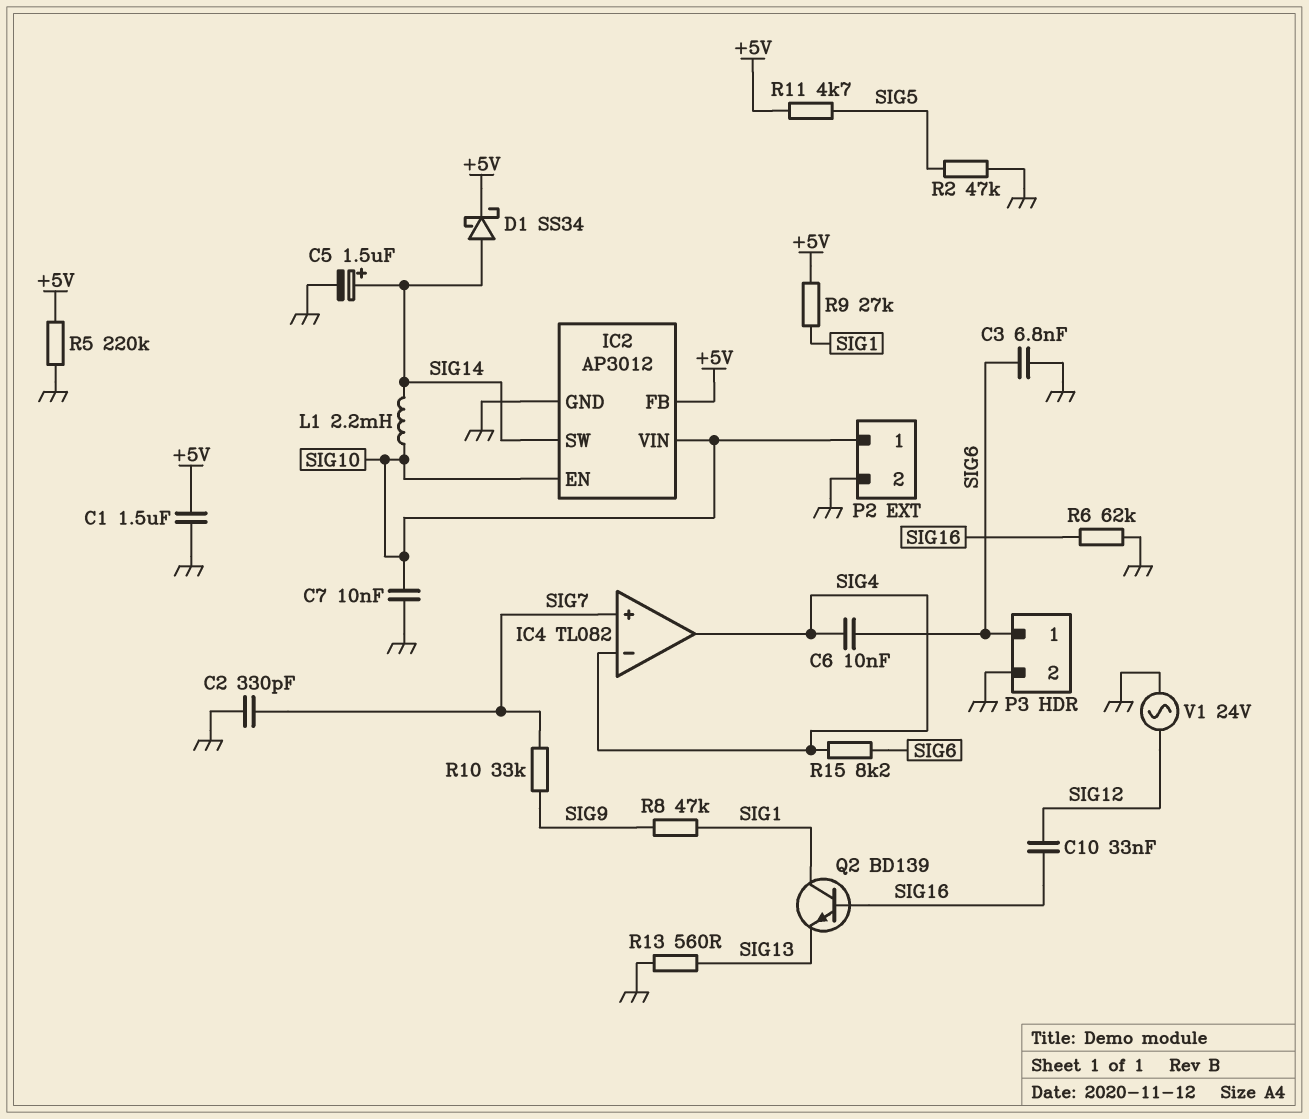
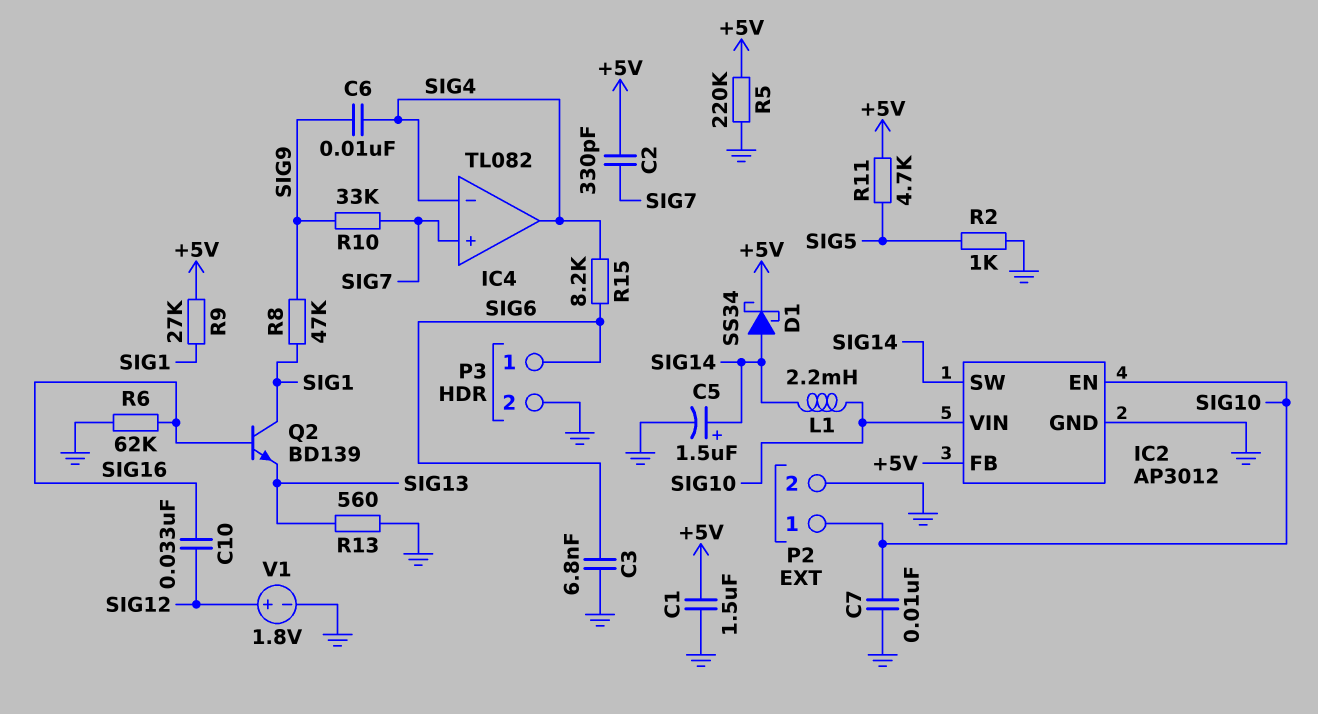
C2: 330pF (GND, SIG7) -> 330pF (+5V, SIG7)
C6: 10nF (SIG4, SIG6) -> 10nF (SIG4, SIG9)
R2: 47k (GND, SIG5) -> 1k (GND, SIG5)
V1: AC 24V (GND, SIG12) -> 1.8V (plus SIG12, minus GND)

